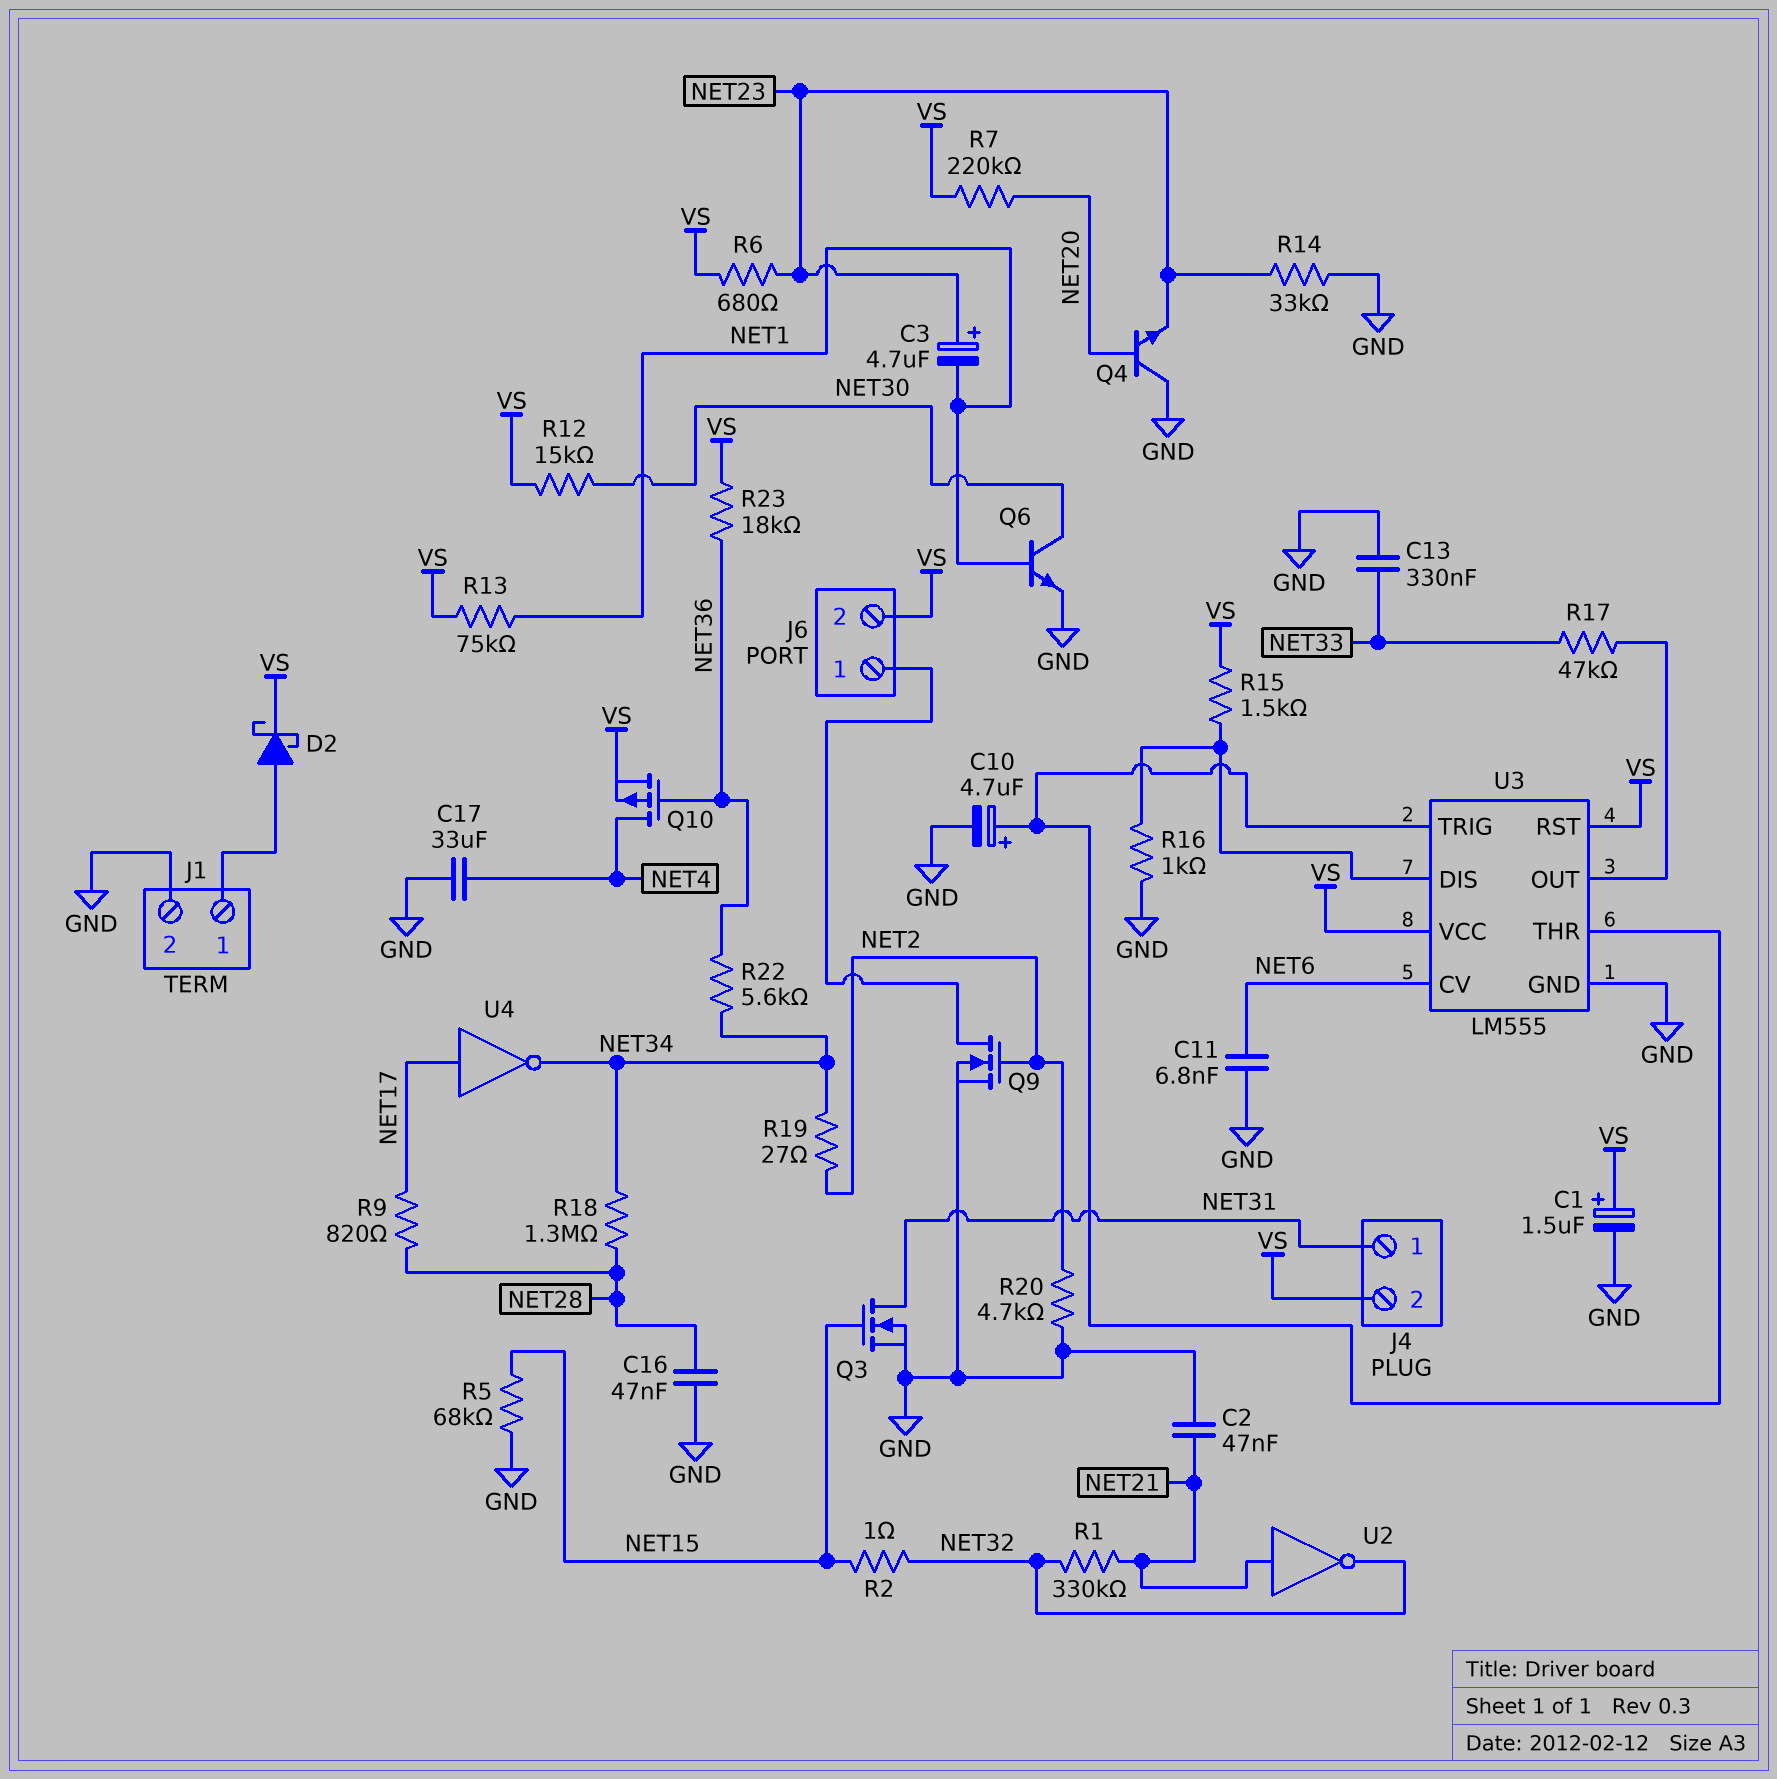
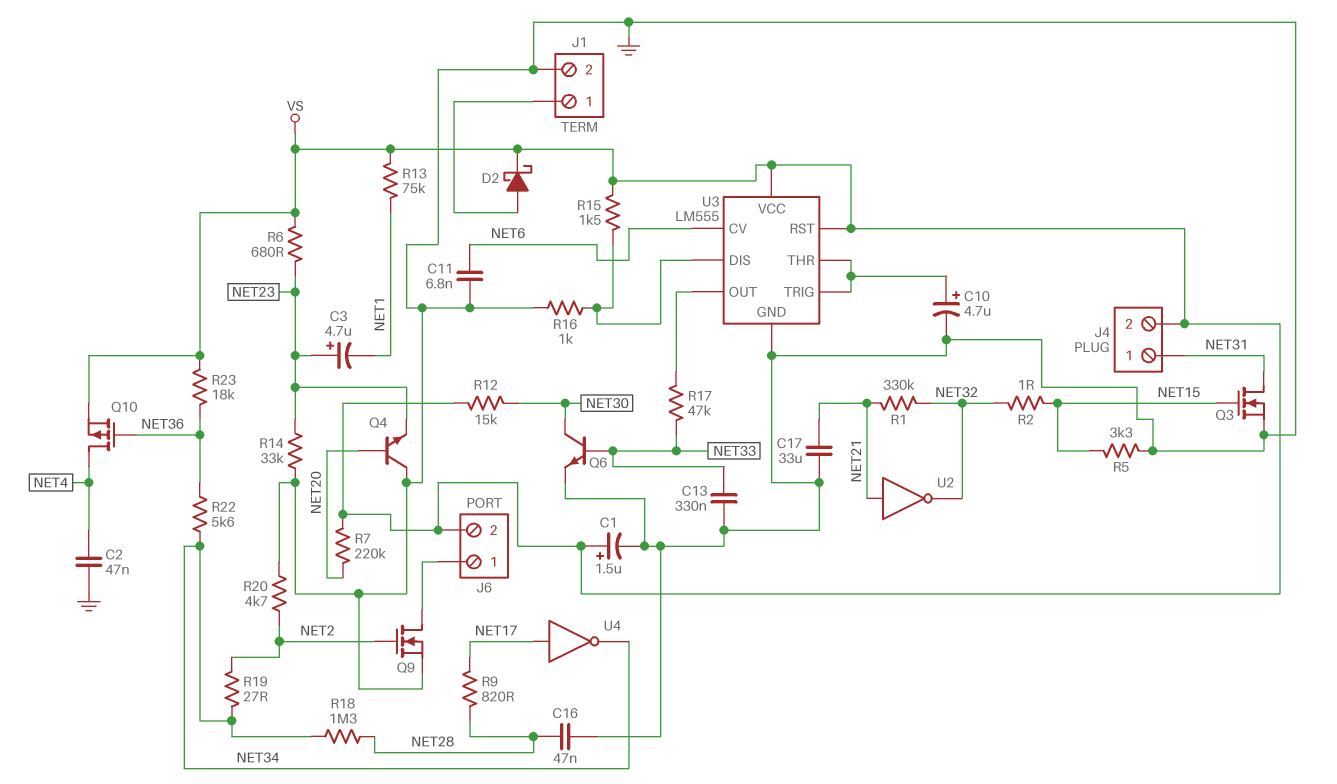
C2: 47nF (GND, NET21) -> 47nF (GND, NET4)
C17: 33uF (GND, NET4) -> 33uF (GND, NET21)
Q6: NPN (B NET1, C NET30, E GND) -> NPN (B NET33, C NET30, E GND)
R5: 68k (GND, NET15) -> 3.3k (GND, NET15)

